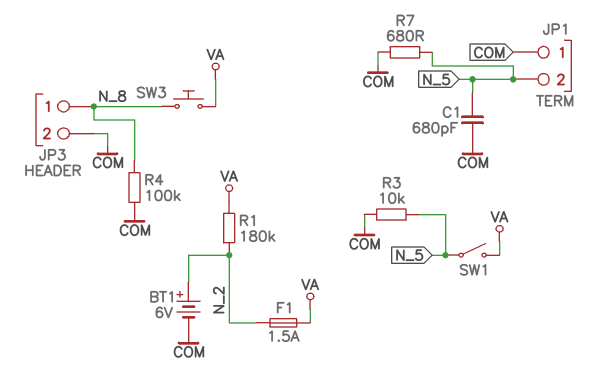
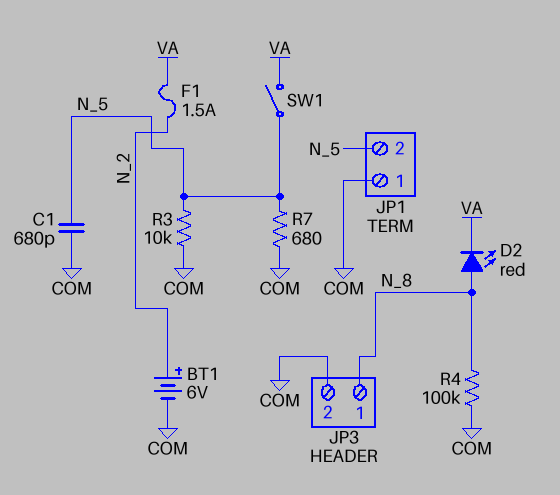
D2: none -> LED red (A N_8, K VA)
R1: 180k (N_2, VA) -> none
SW3: button (N_8, VA) -> none

